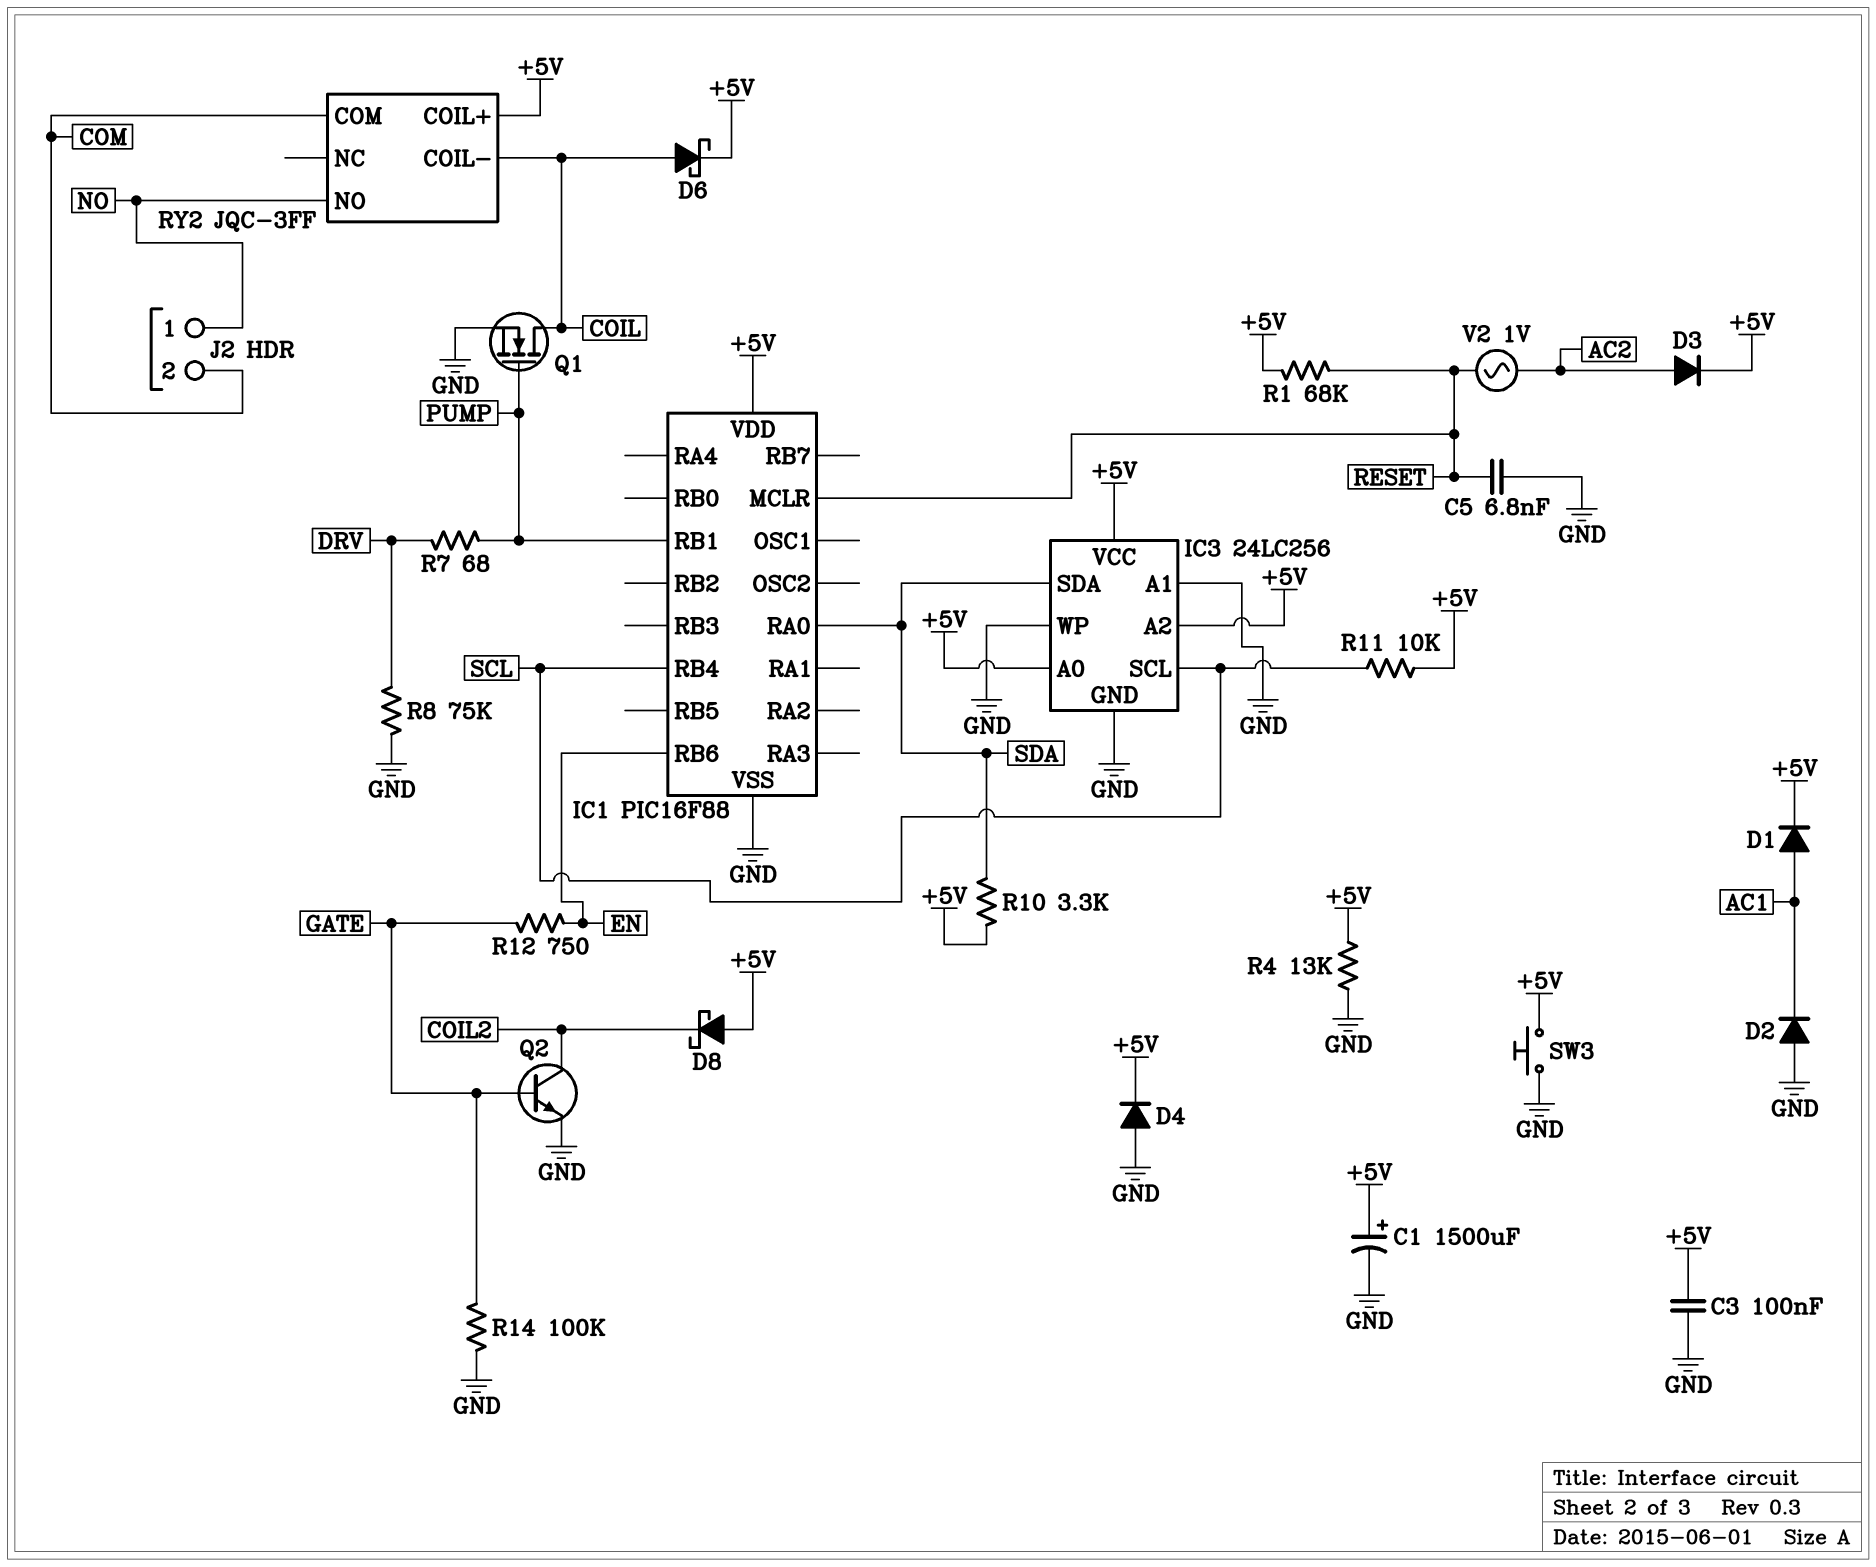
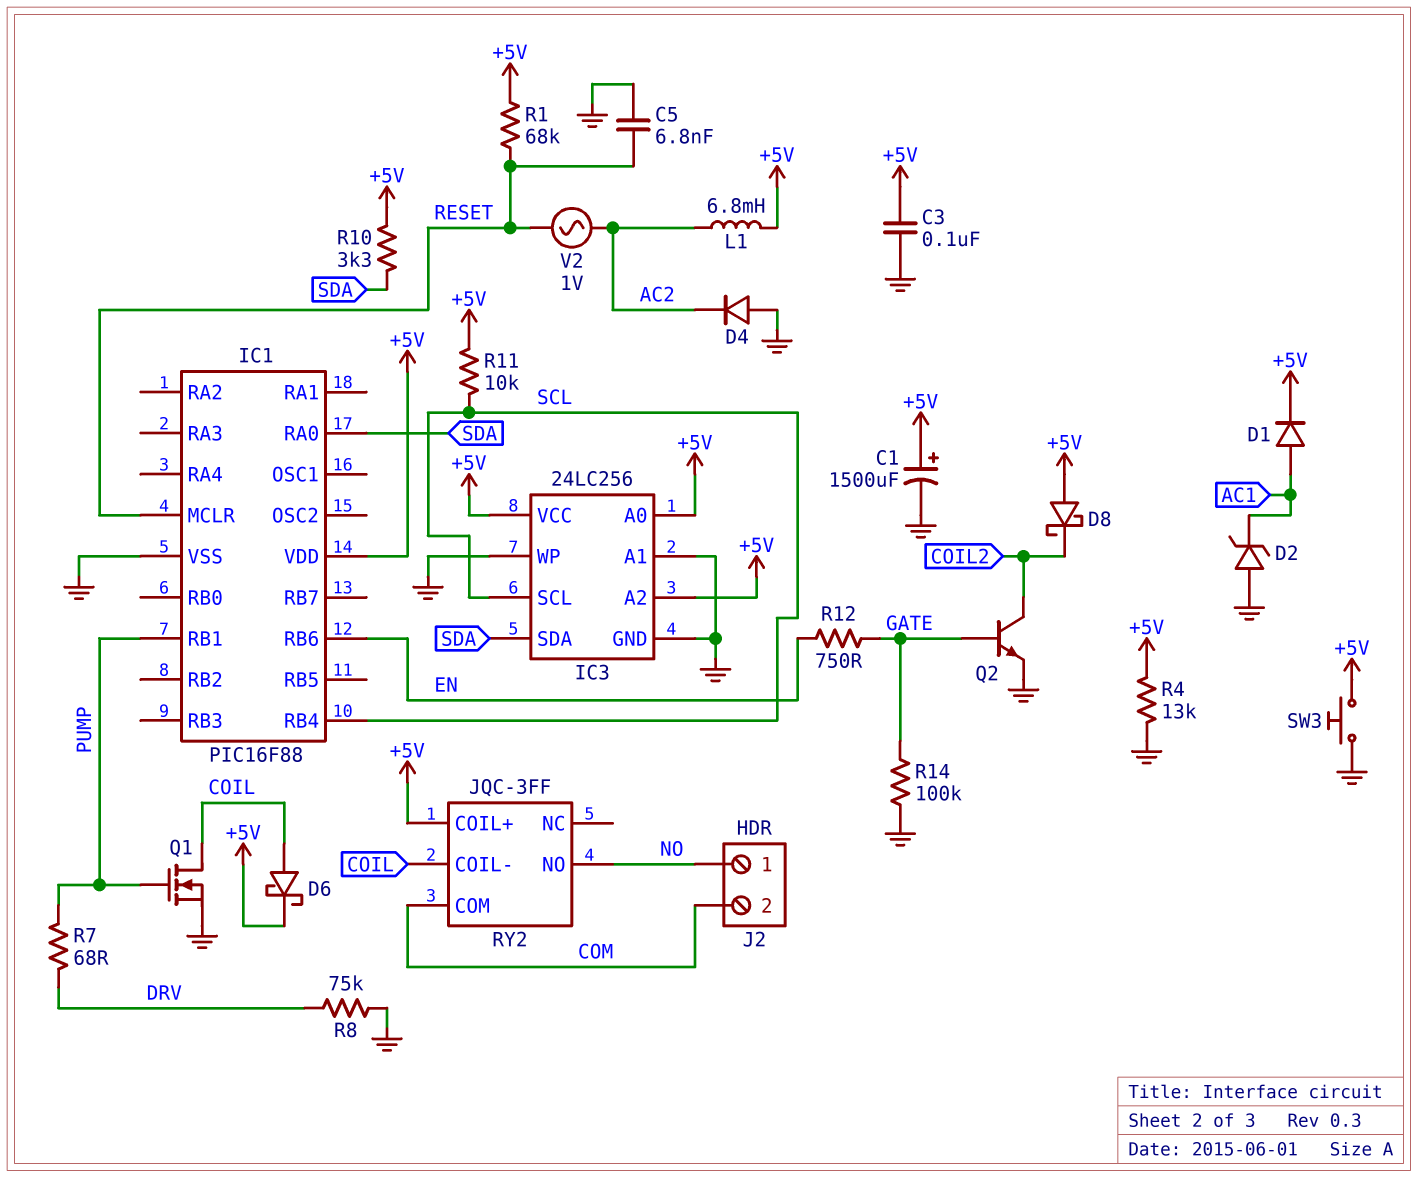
D2: diode (A GND, K AC1) -> zener (A GND, K AC1)
D3: diode (A AC2, K +5V) -> none
D4: diode (A GND, K +5V) -> diode (A GND, K AC2)
L1: none -> 6.8mH (+5V, AC2)

